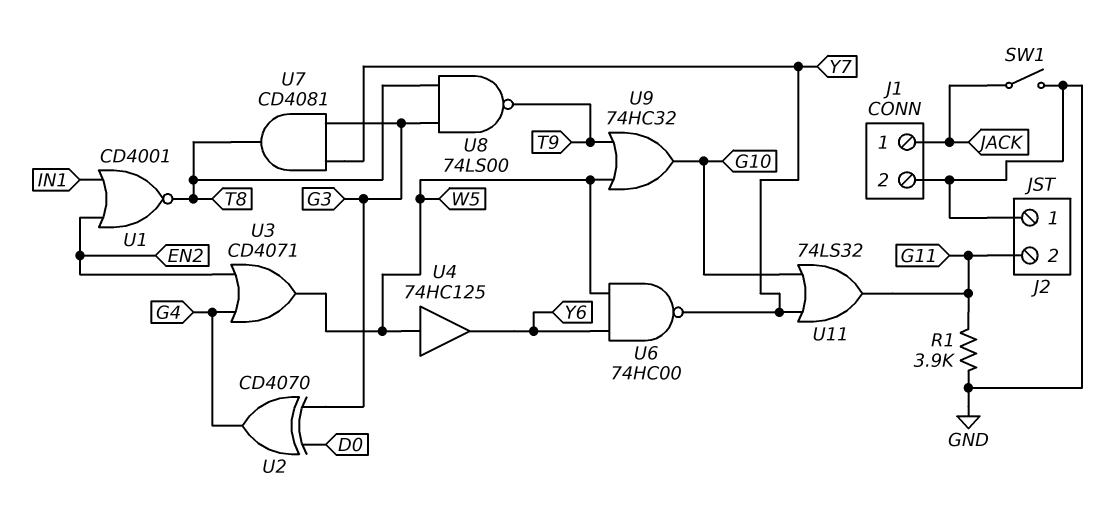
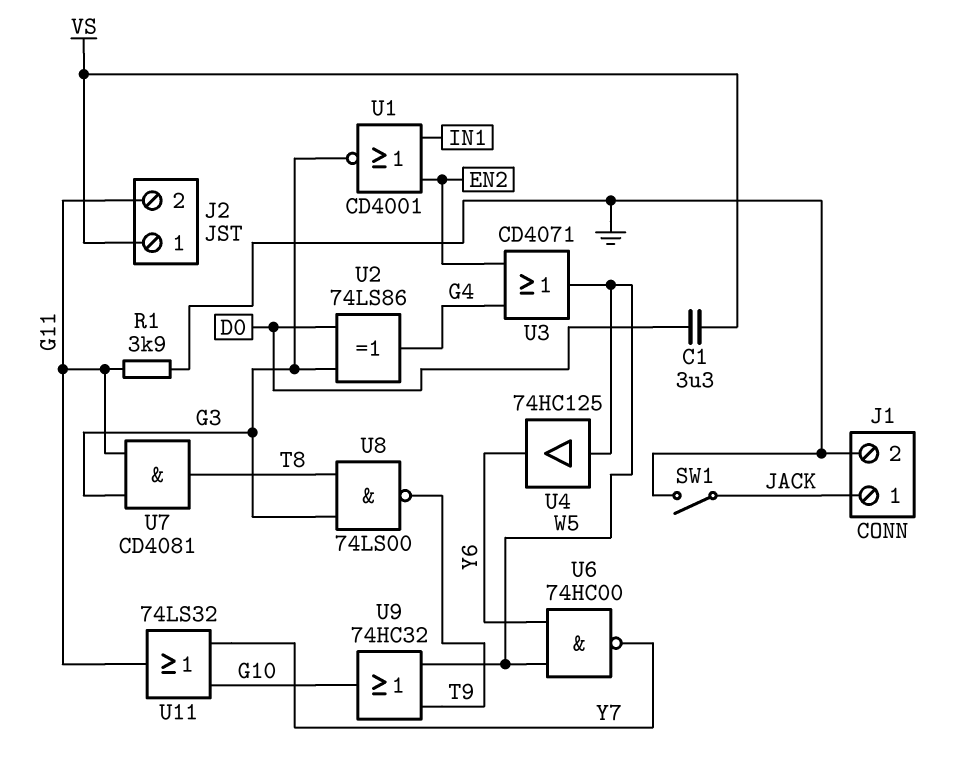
C1: none -> 3.3uF (D0, VS)
J2 pin 1: GND -> VS
U1: NOR CD4001 (in EN2, in IN1, out T8) -> NOR CD4001 (in EN2, in IN1, out G3)
U2: XOR CD4070 (in D0, in G3, out G4) -> XOR 74LS86 (in D0, in G3, out G4)
U7: AND CD4081 (in G3, in Y7, out T8) -> AND CD4081 (in G3, in G11, out T8)

